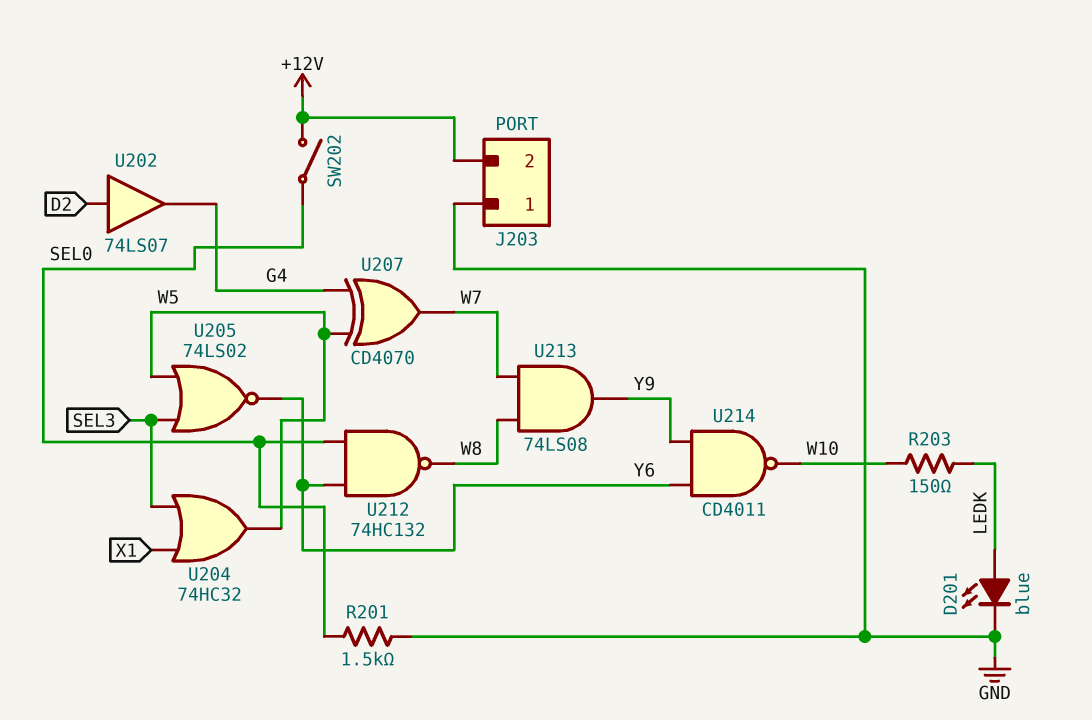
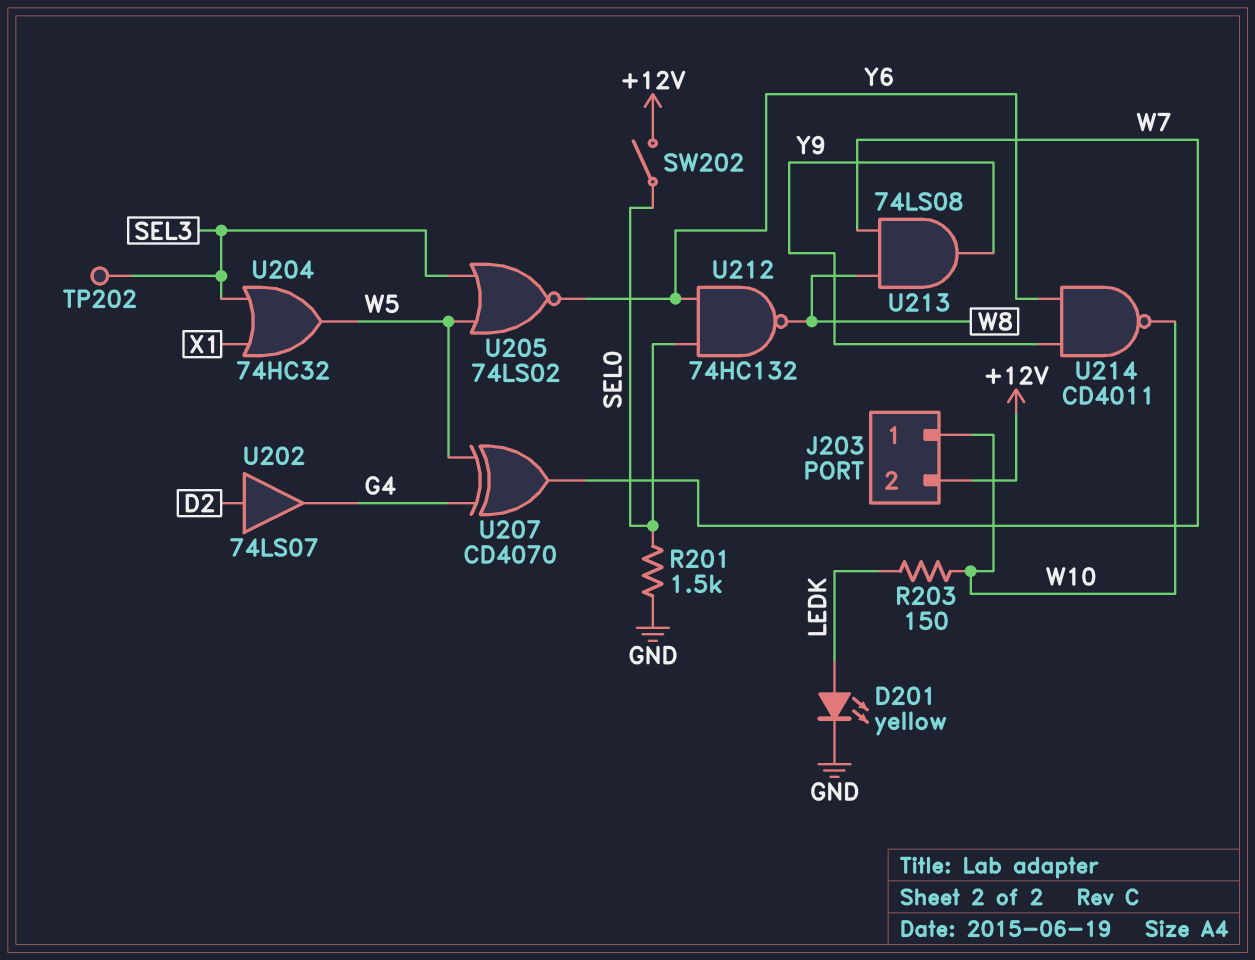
D201: LED blue (A LEDK, K GND) -> LED yellow (A LEDK, K GND)
J203 pin 1: GND -> W10
TP202: none -> test point (SEL3)

